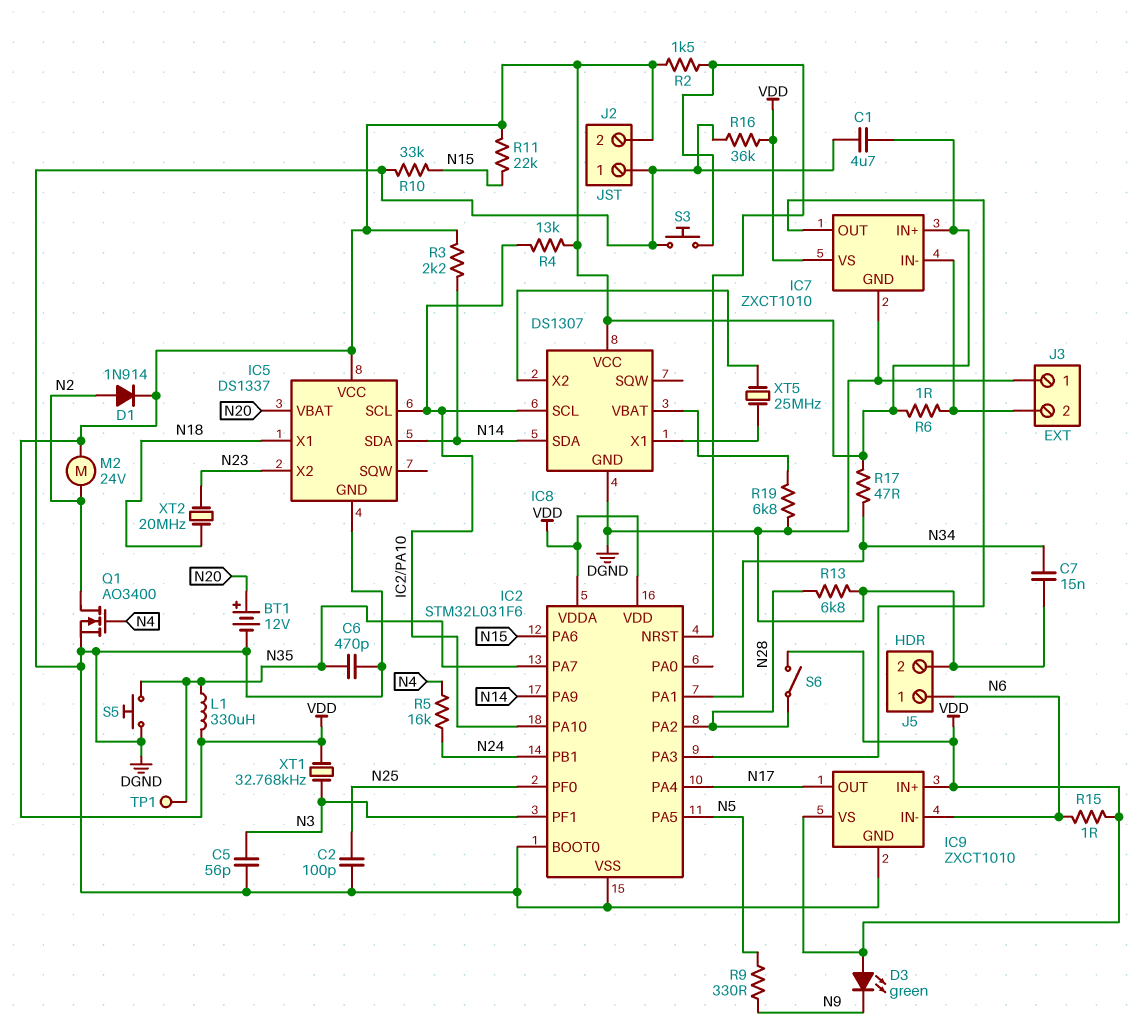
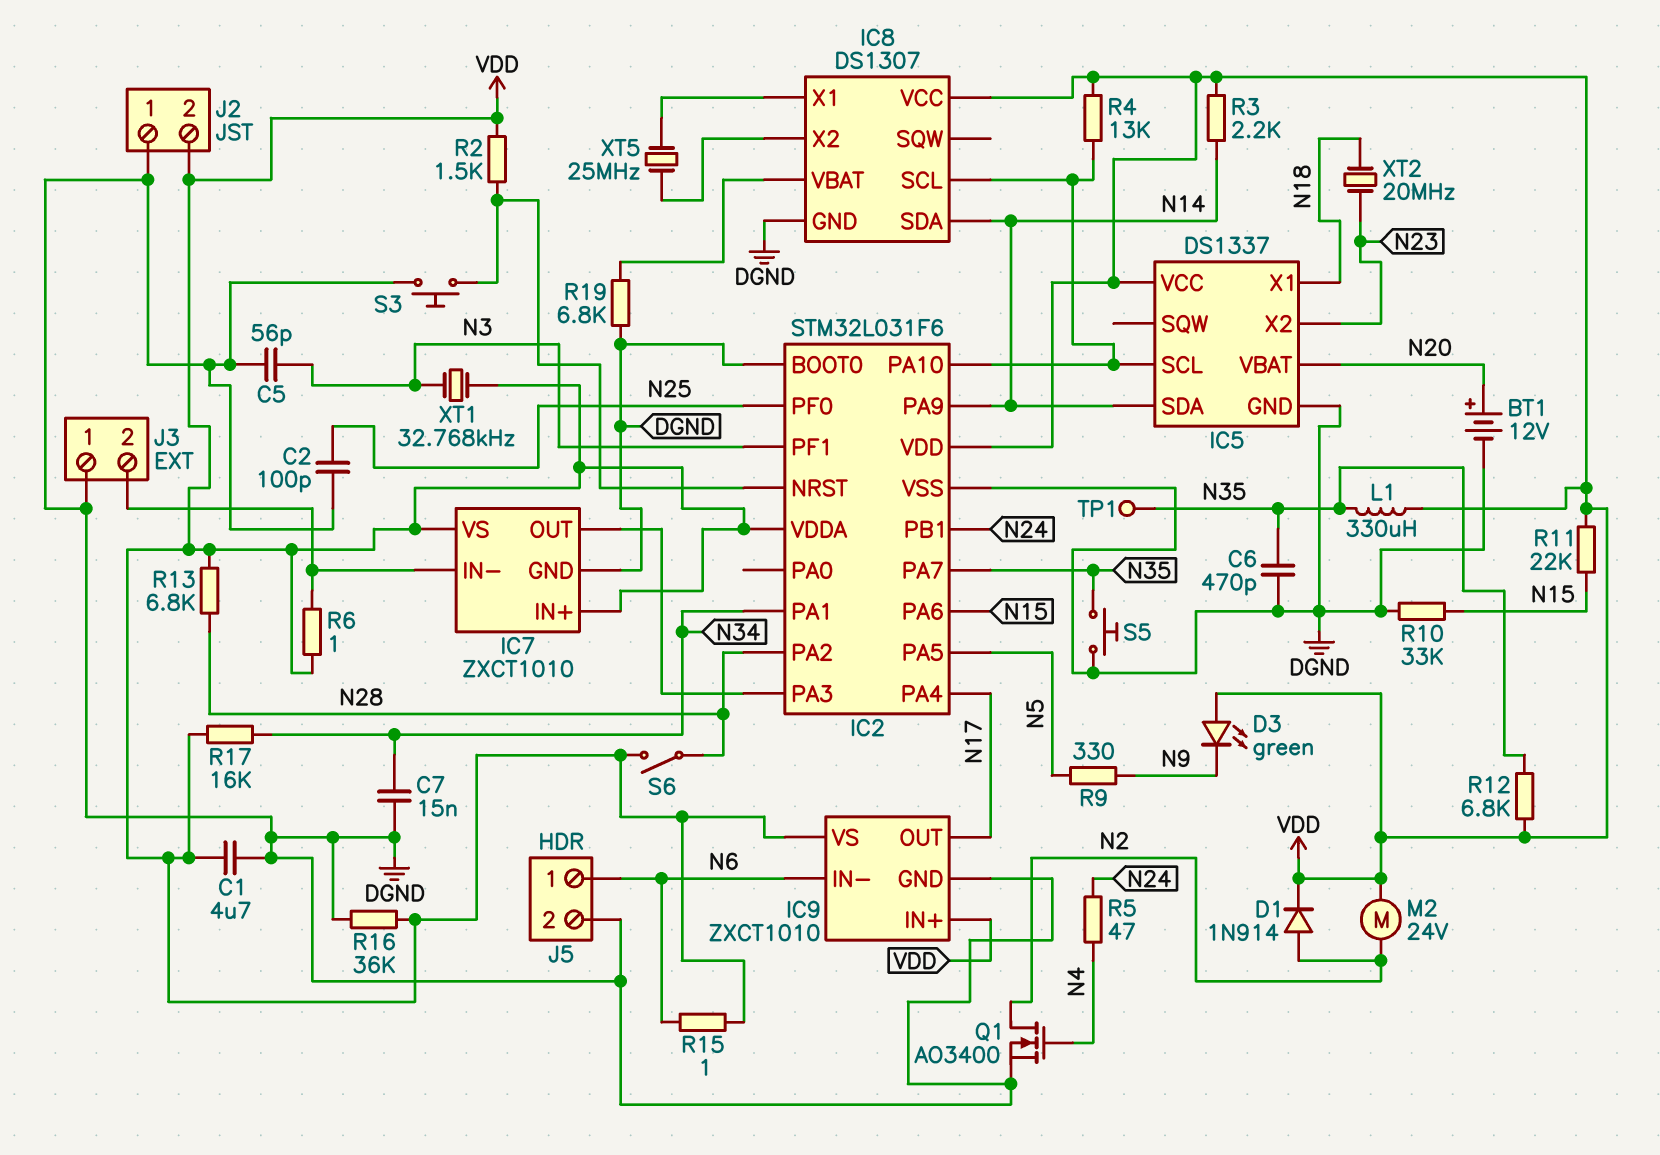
R5: 16k (N4, N24) -> 47 (N4, N24)
R12: none -> 6.8k (N35, VDD)
R13: 6.8k (DGND, N28) -> 6.8k (N28, VDD)
R17: 47 (N34, VDD) -> 16k (N34, VDD)

